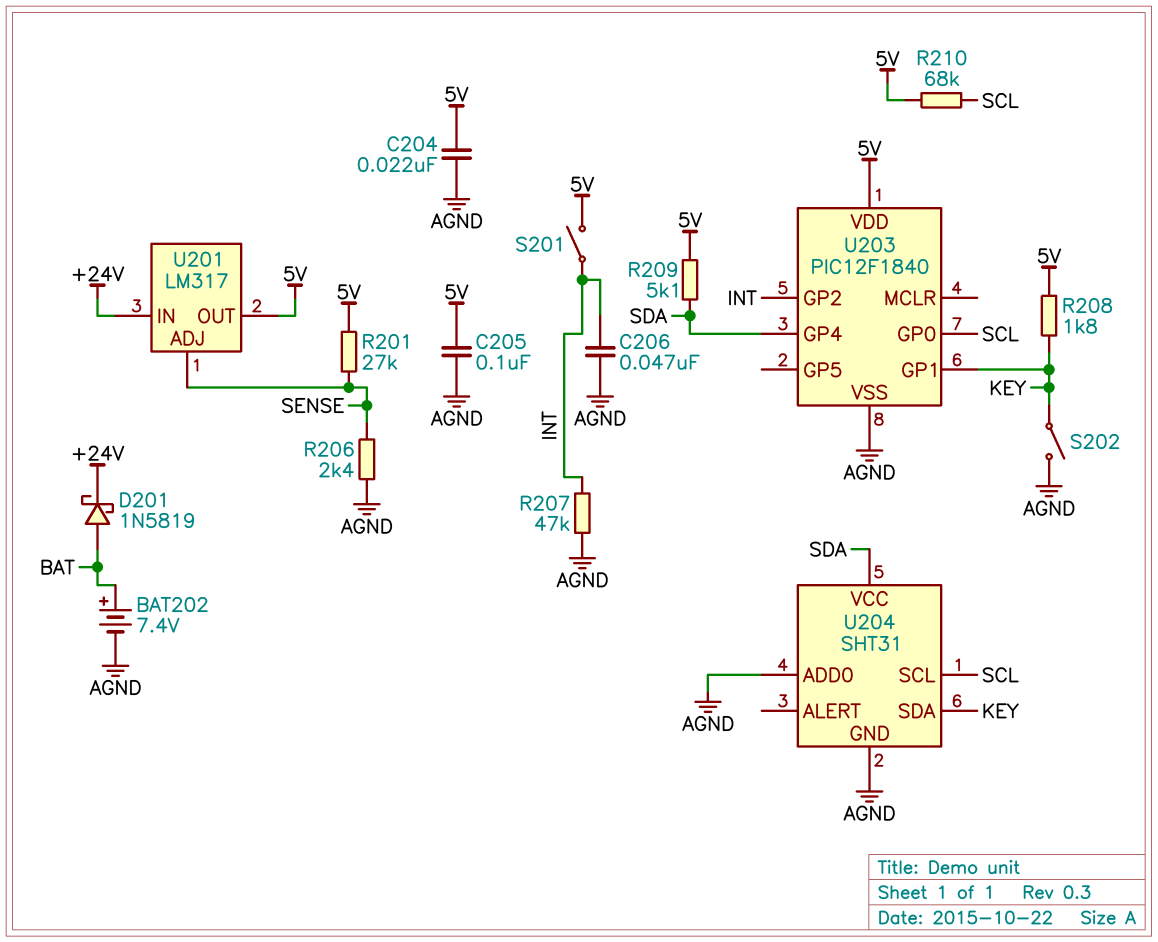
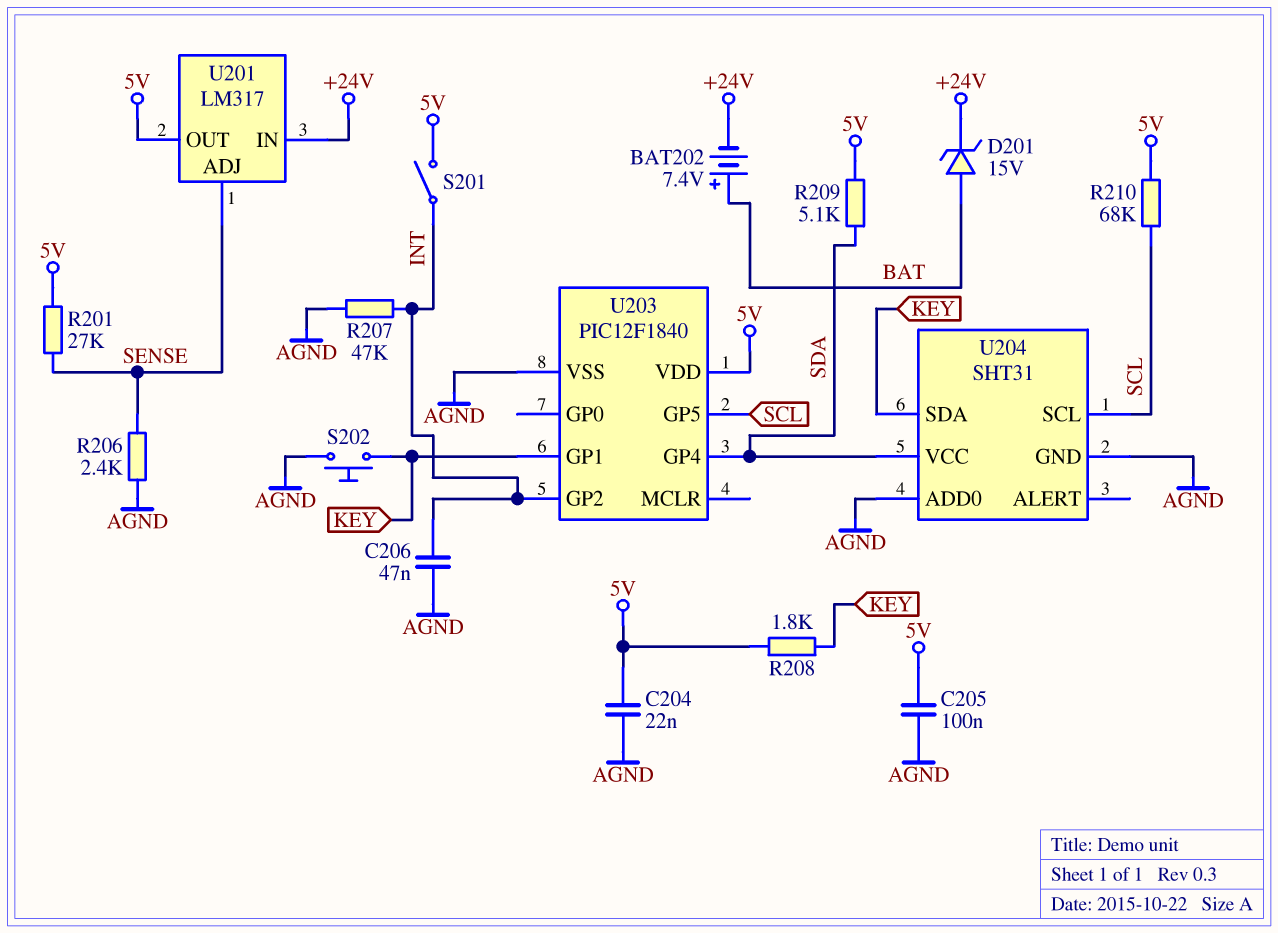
BAT202: 7.4V (plus BAT, minus AGND) -> 7.4V (plus BAT, minus +24V)
D201: schottky 1N5819 (A BAT, K +24V) -> zener 15V (A BAT, K +24V)
S202: switch (AGND, KEY) -> button (AGND, KEY)
U203 pin GP0: SCL -> none
U203 pin GP5: none -> SCL

